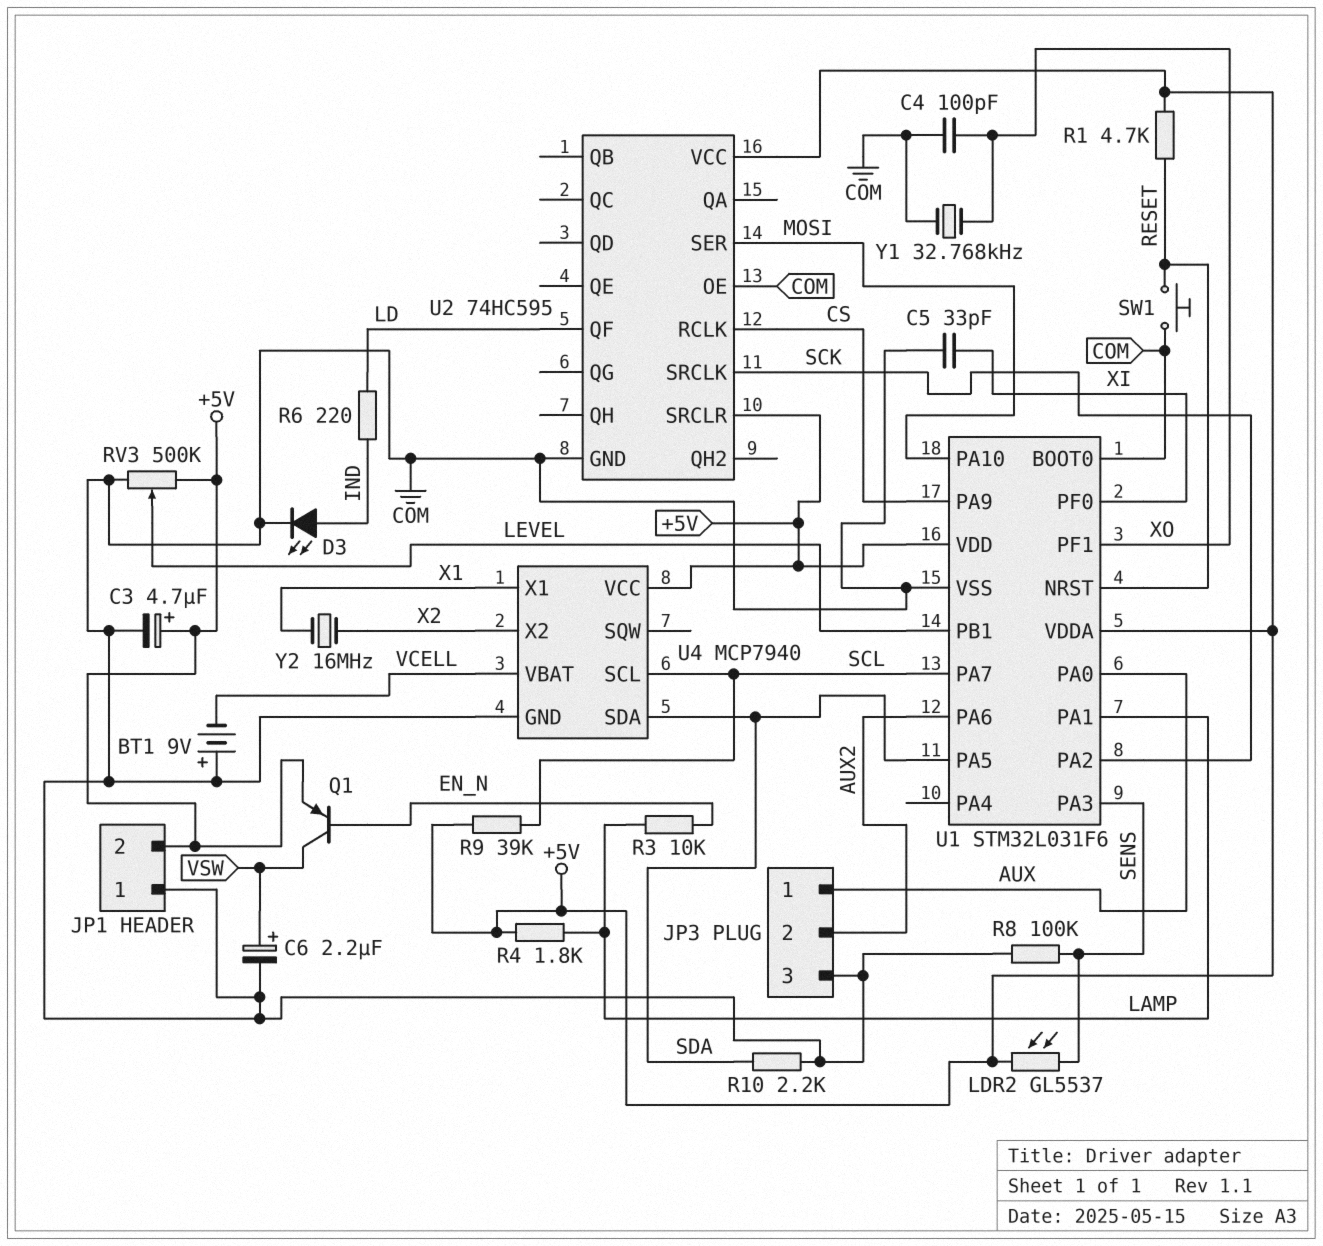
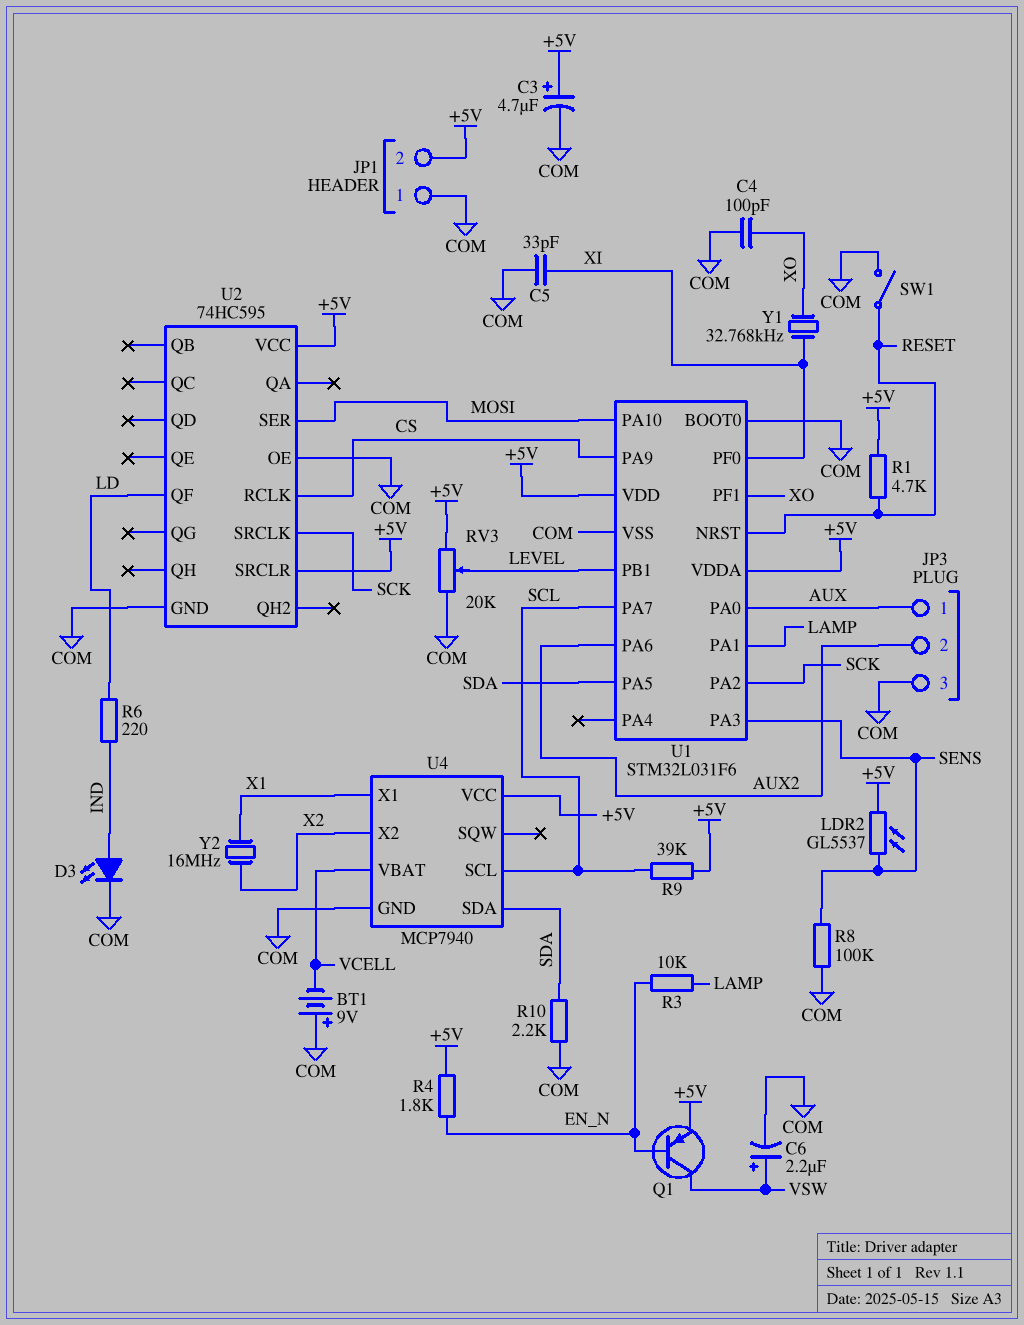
R4: 1.8k (+5V, LAMP) -> 1.8k (+5V, EN_N)
RV3: 500k (+5V, COM, wiper LEVEL) -> 20k (+5V, COM, wiper LEVEL)
SW1: button (COM, RESET) -> switch (COM, RESET)
Y1: 32.768kHz (COM, XO) -> 32.768kHz (XI, XO)

